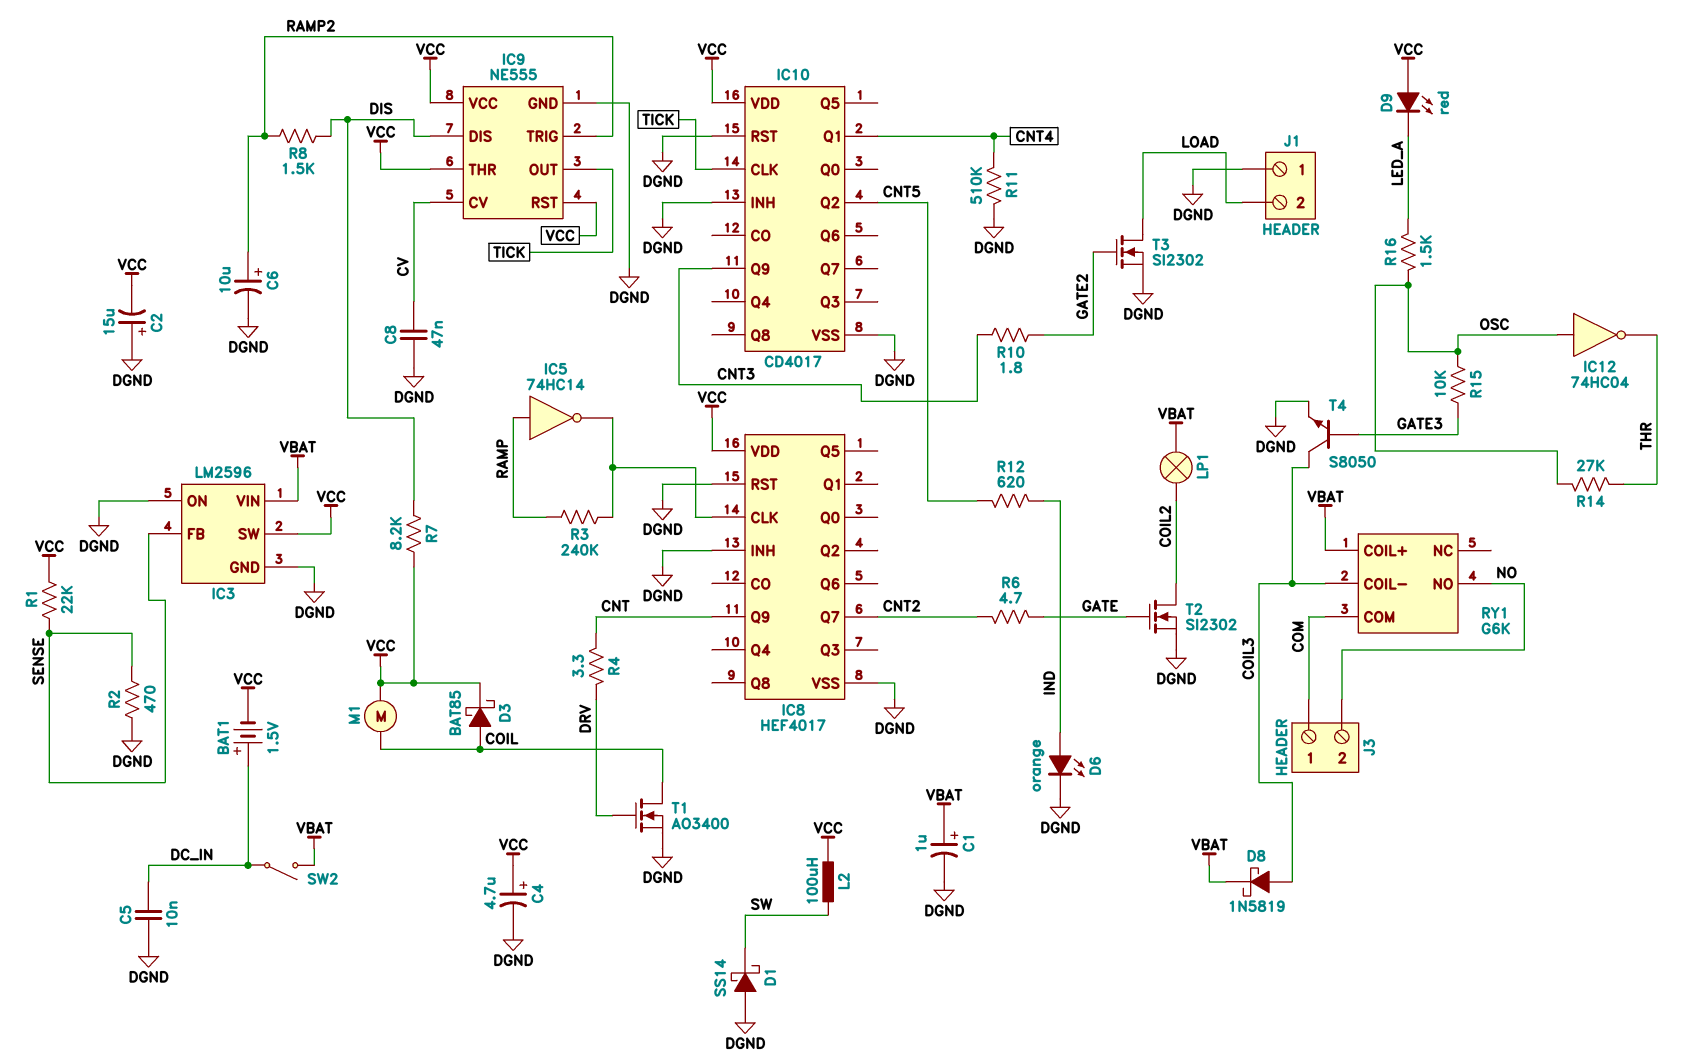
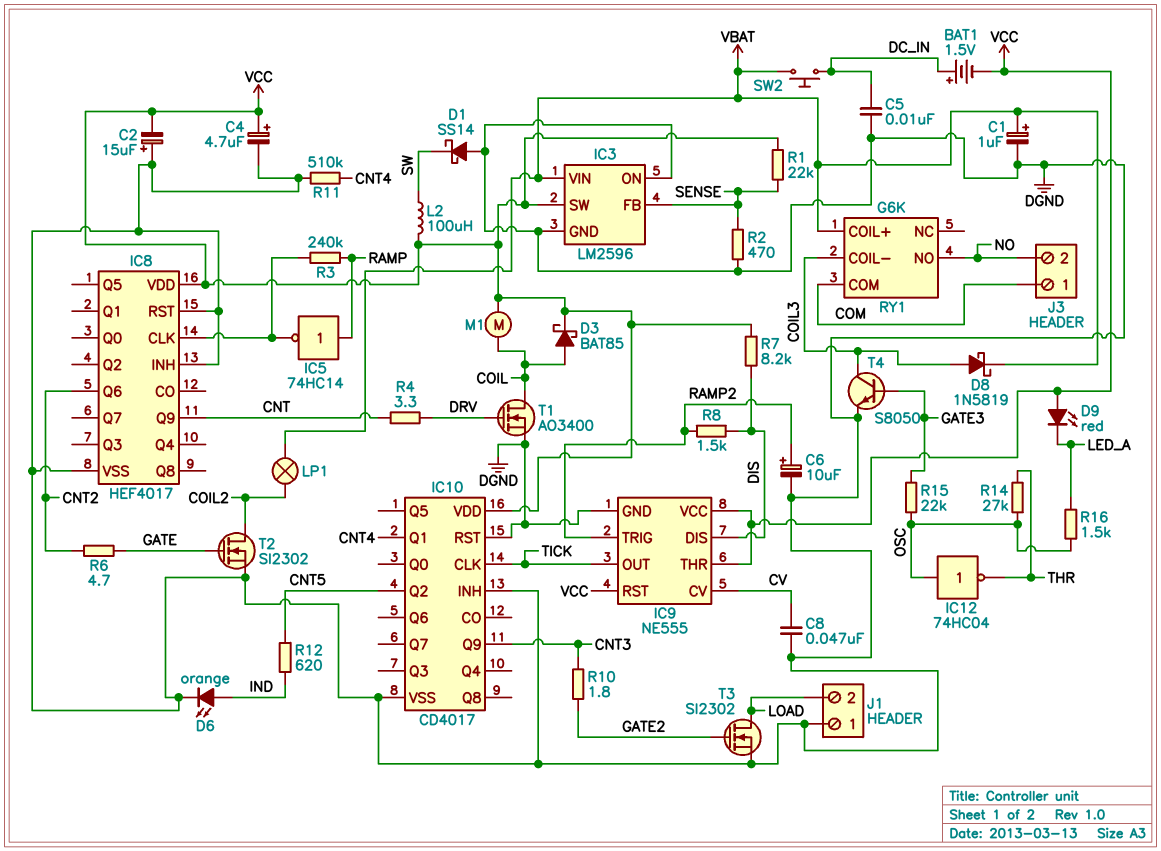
IC8 pin Q6: none -> CNT2
IC8 pin Q7: CNT2 -> none
R15: 10k (GATE3, OSC) -> 22k (GATE3, OSC)
SW2: switch (DC_IN, VBAT) -> button (DC_IN, VBAT)

